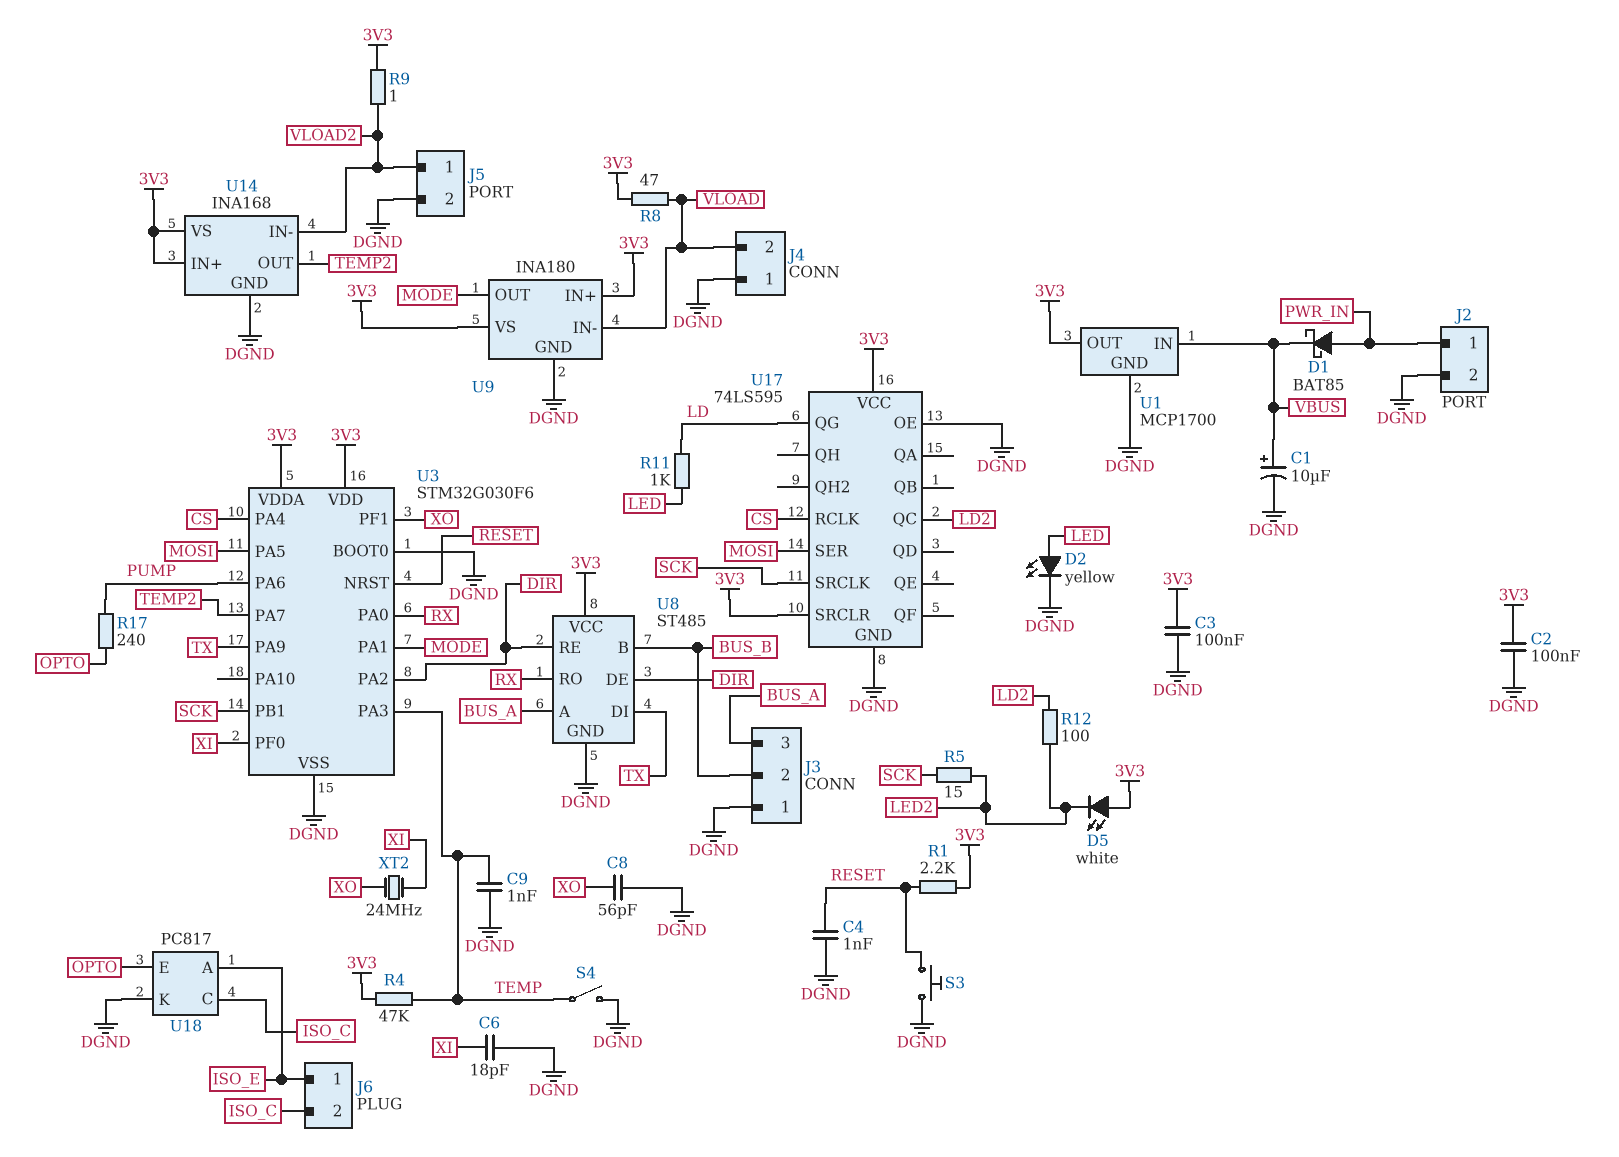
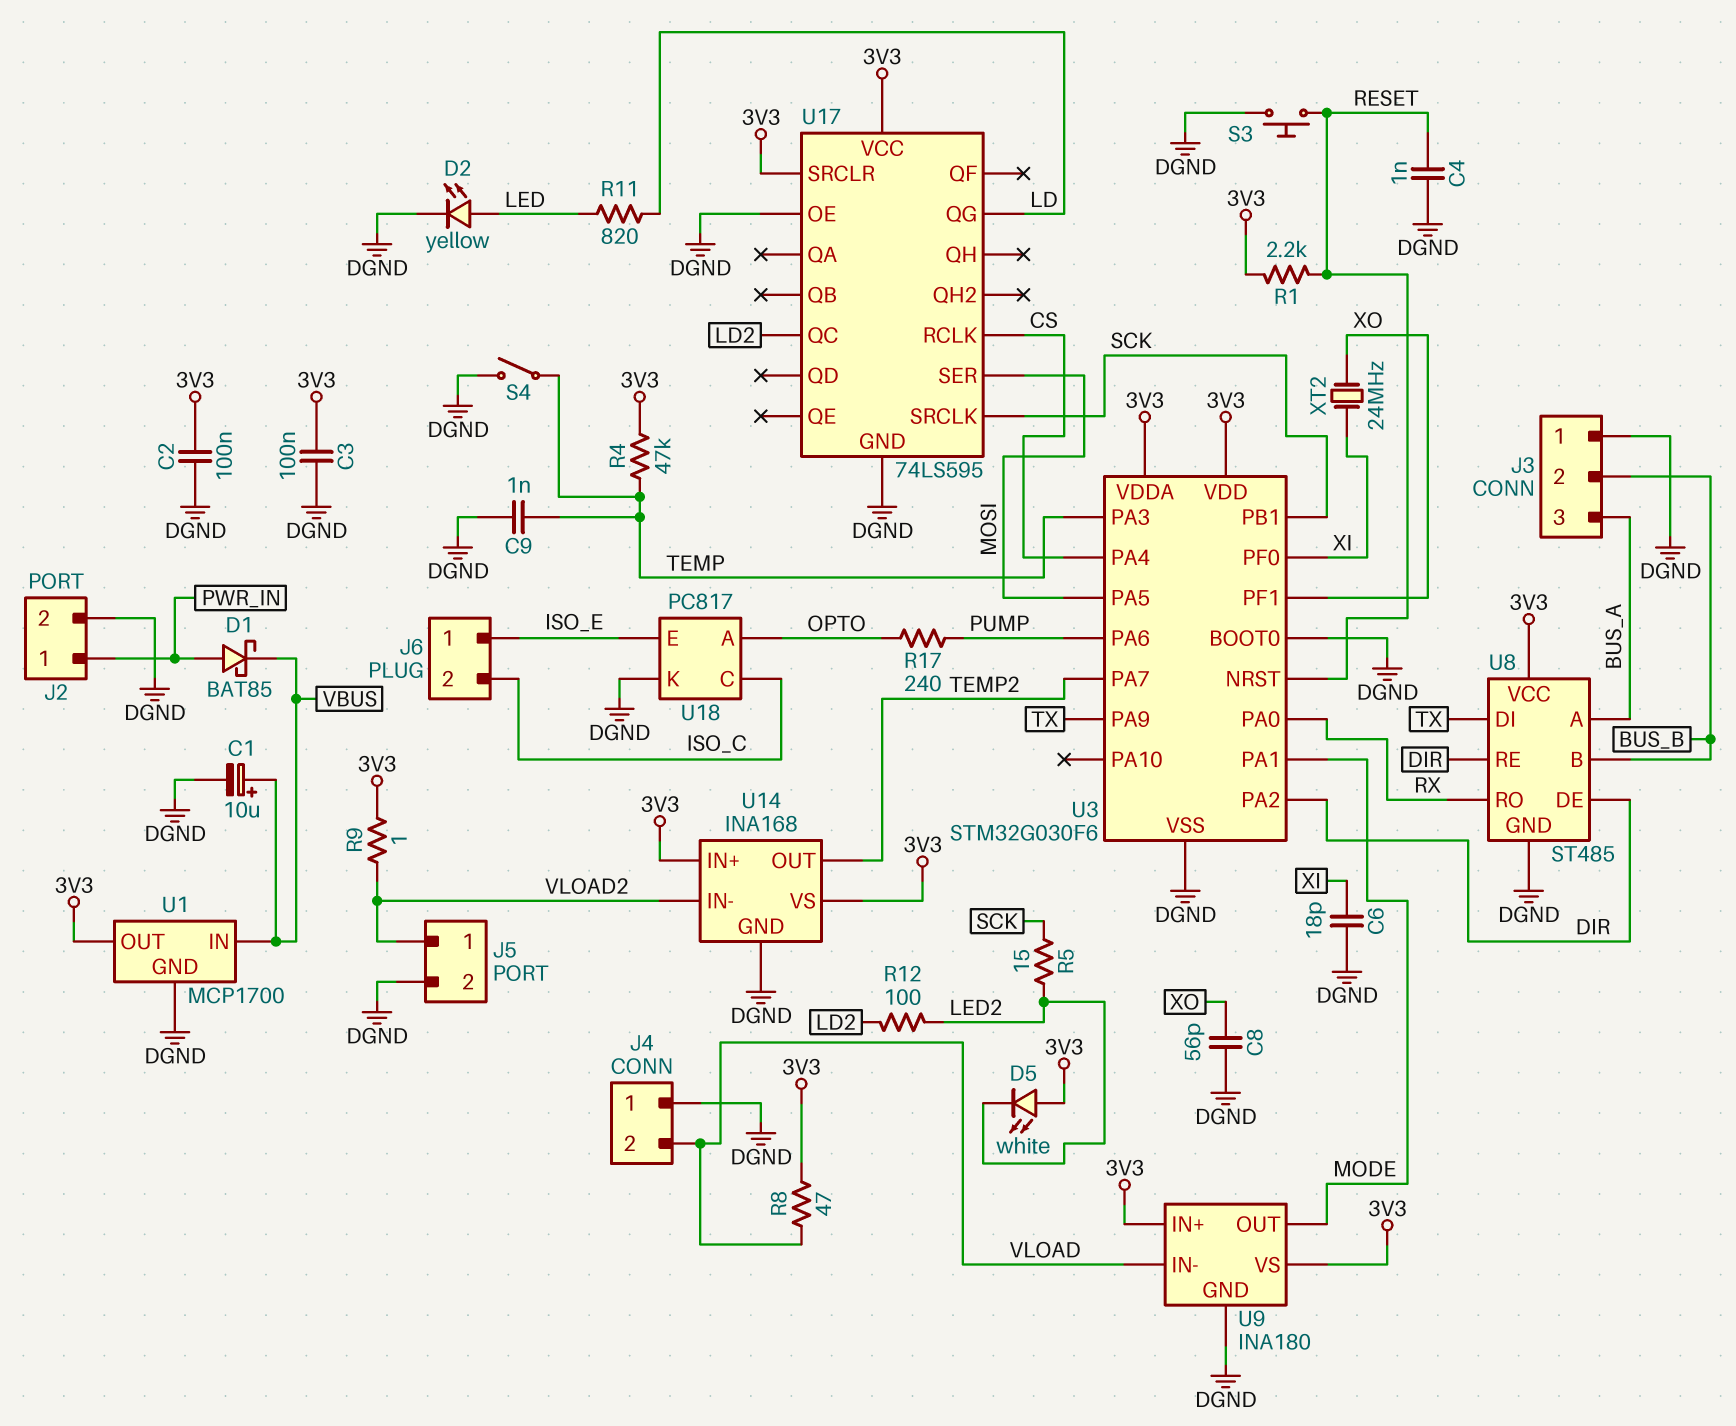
R11: 1k (LD, LED) -> 820 (LD, LED)
U18 pin A: ISO_E -> OPTO
U18 pin E: OPTO -> ISO_E

